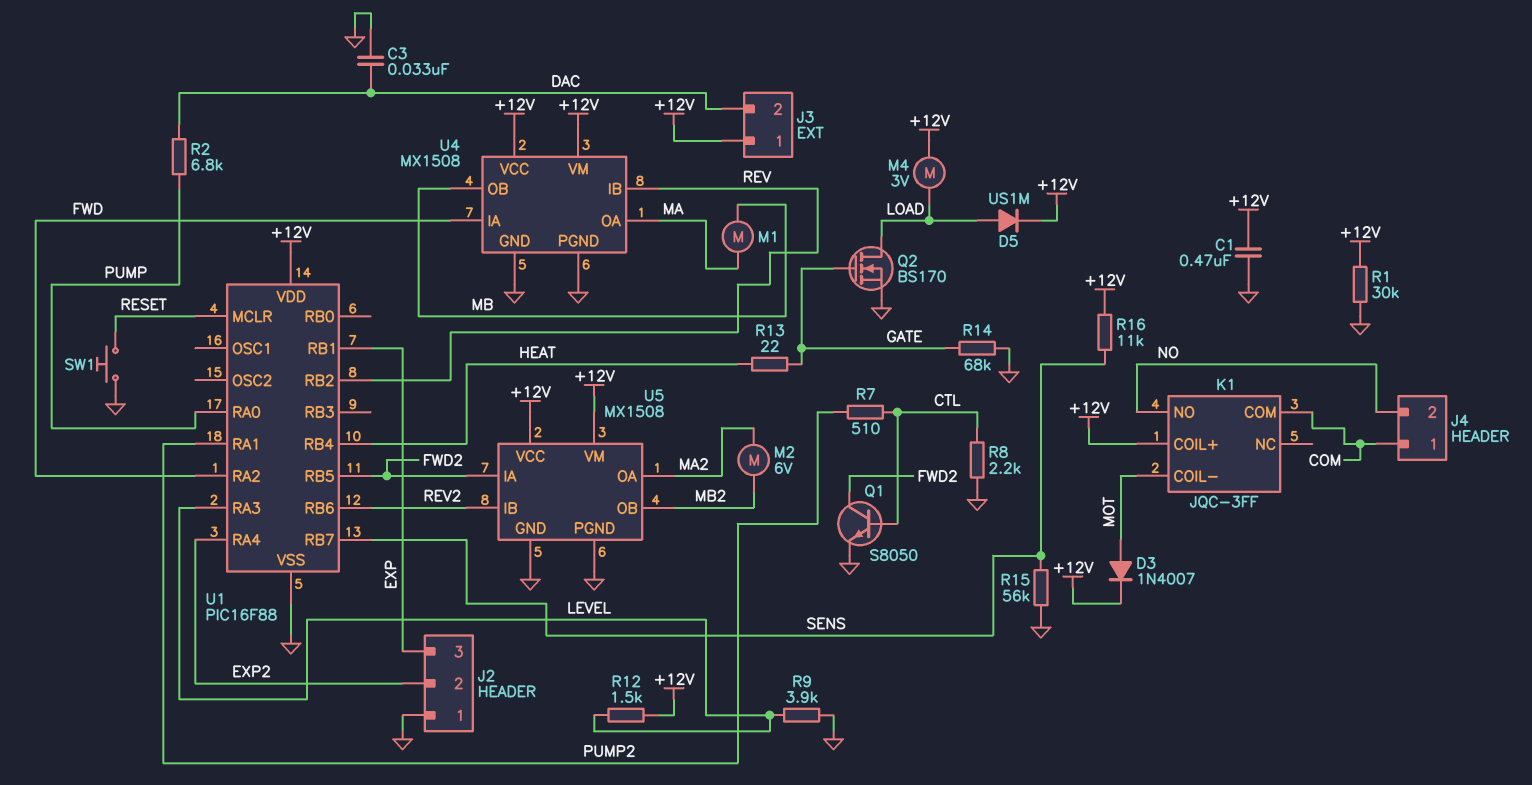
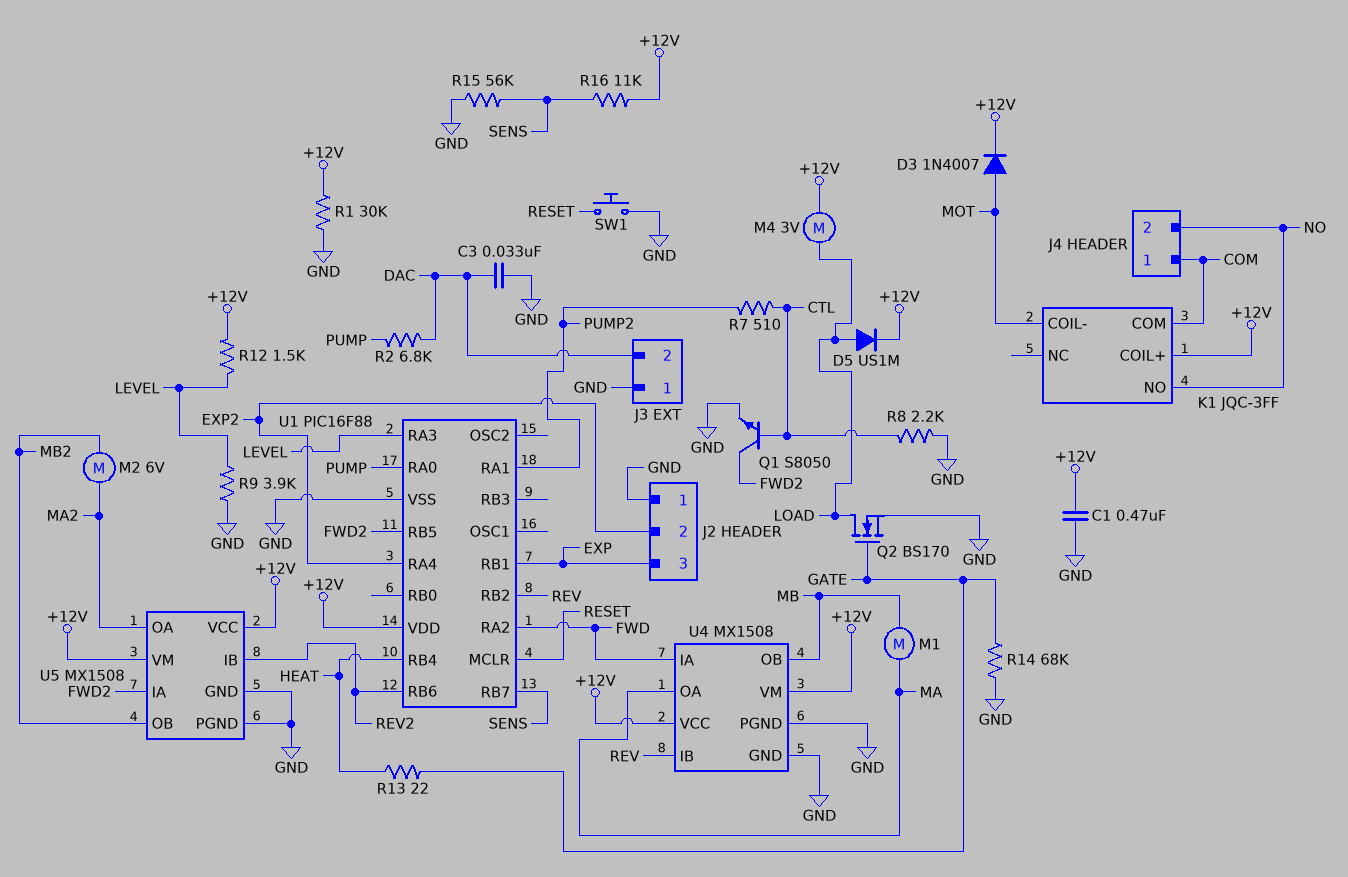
J3 pin 1: +12V -> GND

